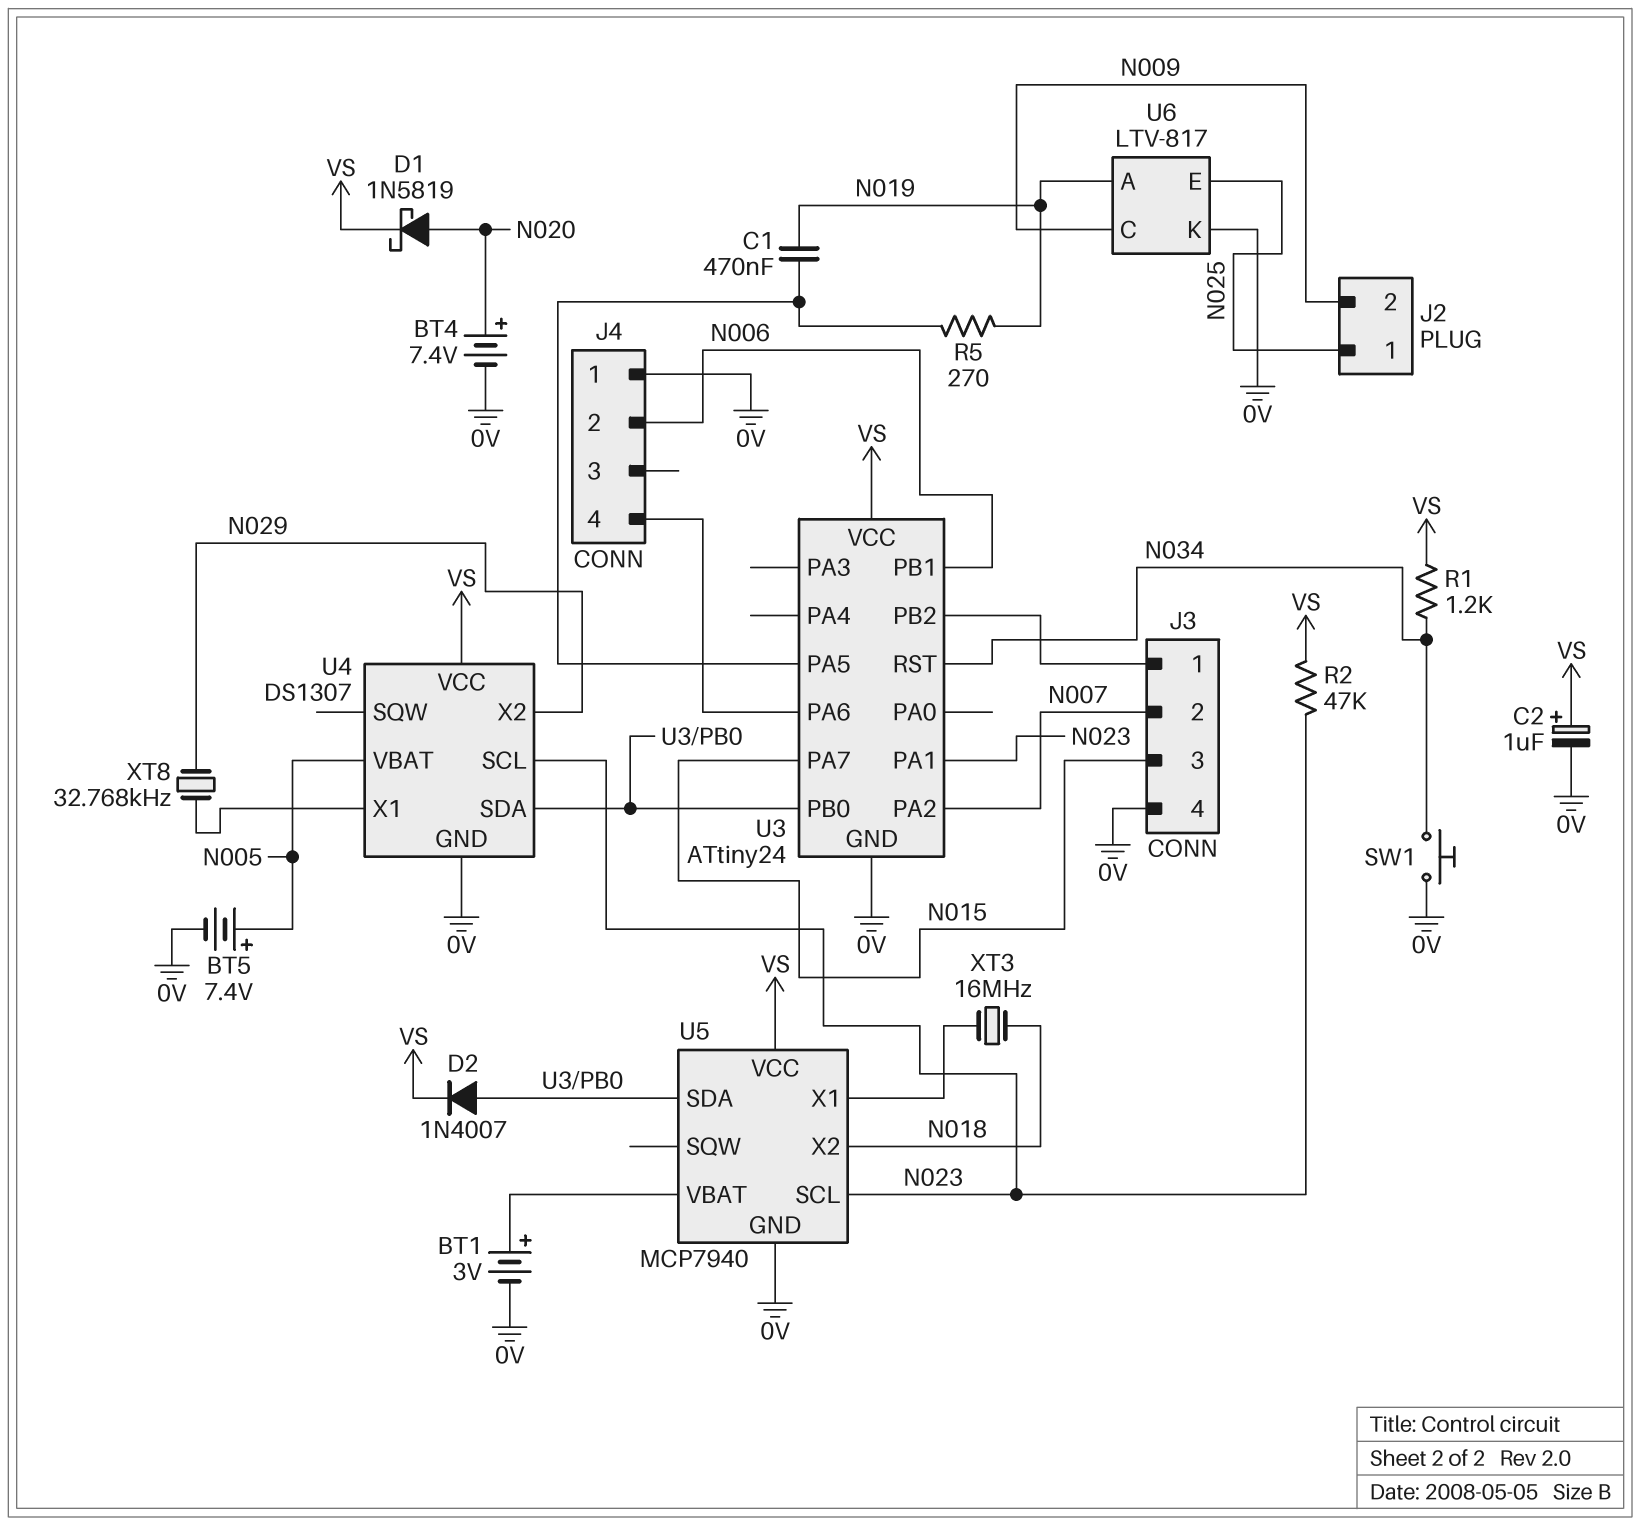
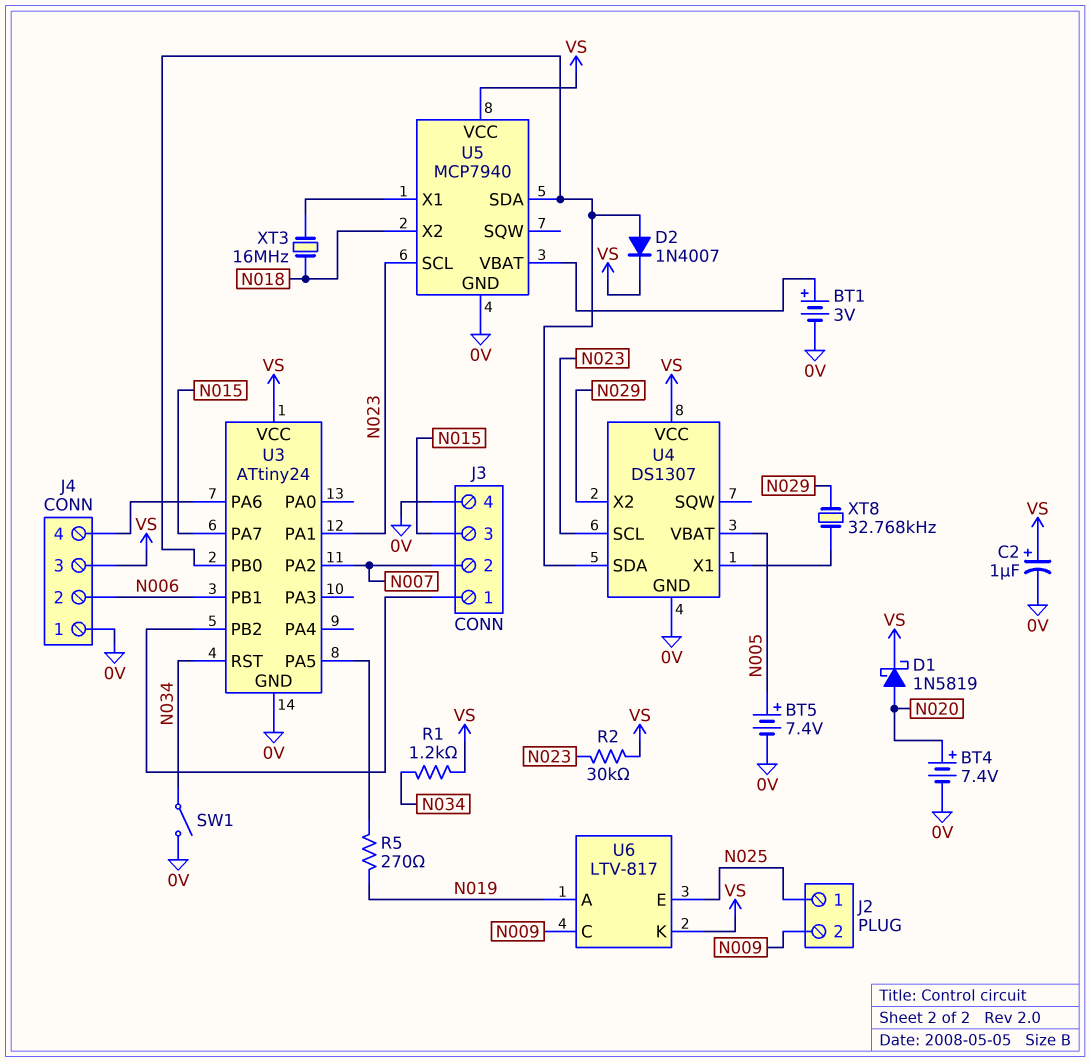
C1: 470nF (N019, U3/PA5) -> none
J4 pin 3: none -> VS
R2: 47k (N023, VS) -> 30k (N023, VS)
SW1: button (0V, N034) -> switch (0V, N034)
U6 pin K: 0V -> VS

